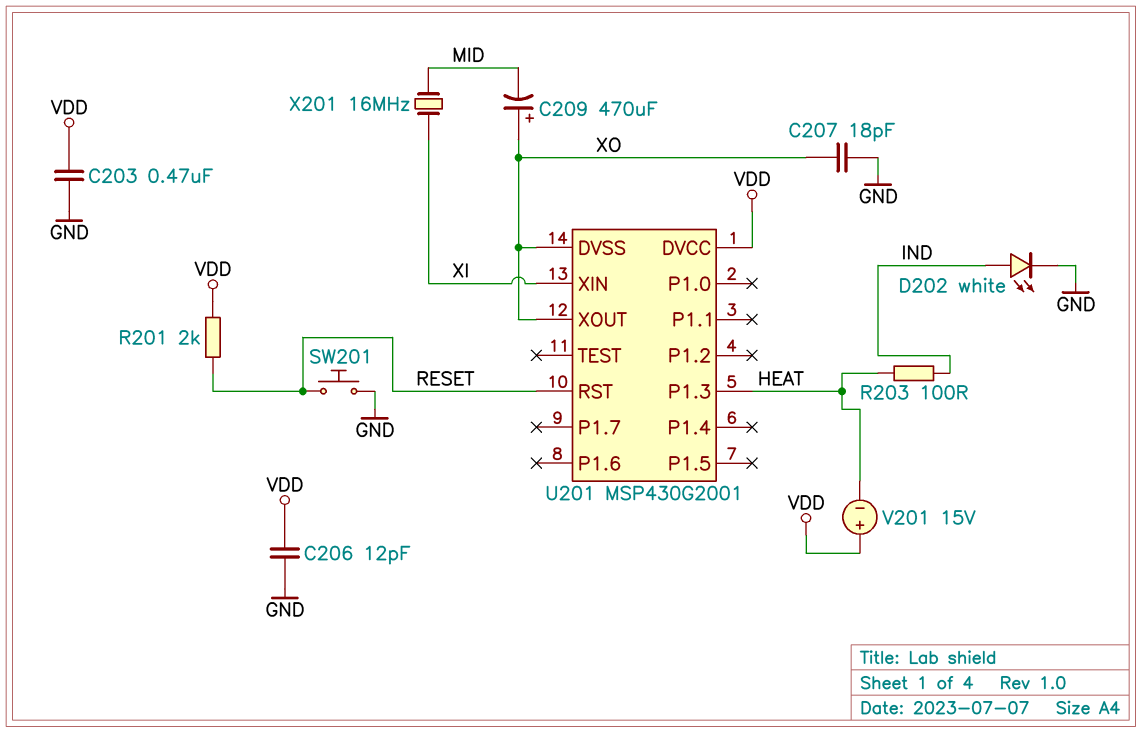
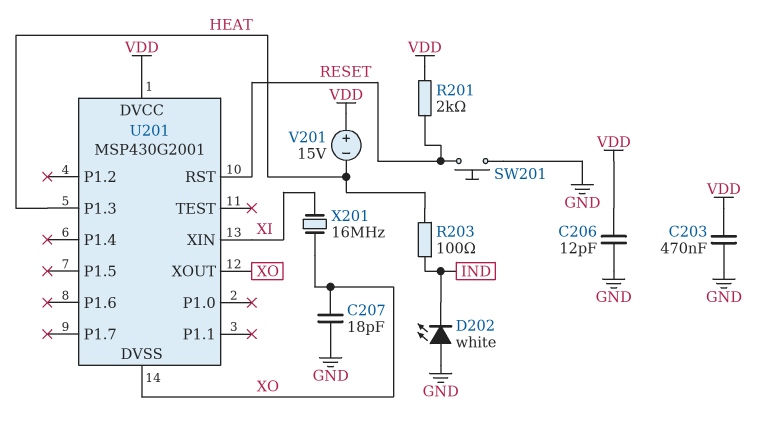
C209: 470uF (plus XO, minus MID) -> none
D202: LED white (A IND, K GND) -> LED white (A GND, K IND)
X201: 16MHz (MID, XI) -> 16MHz (XI, XO)

